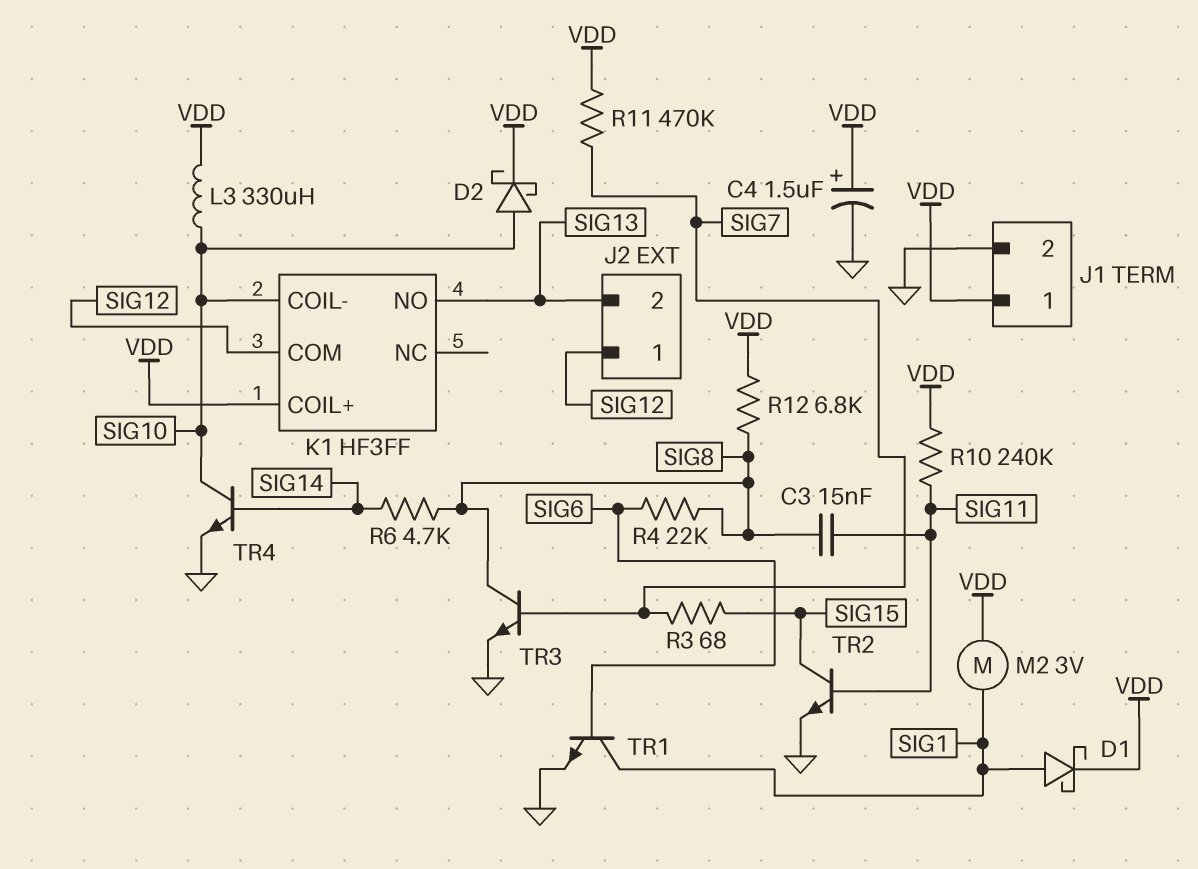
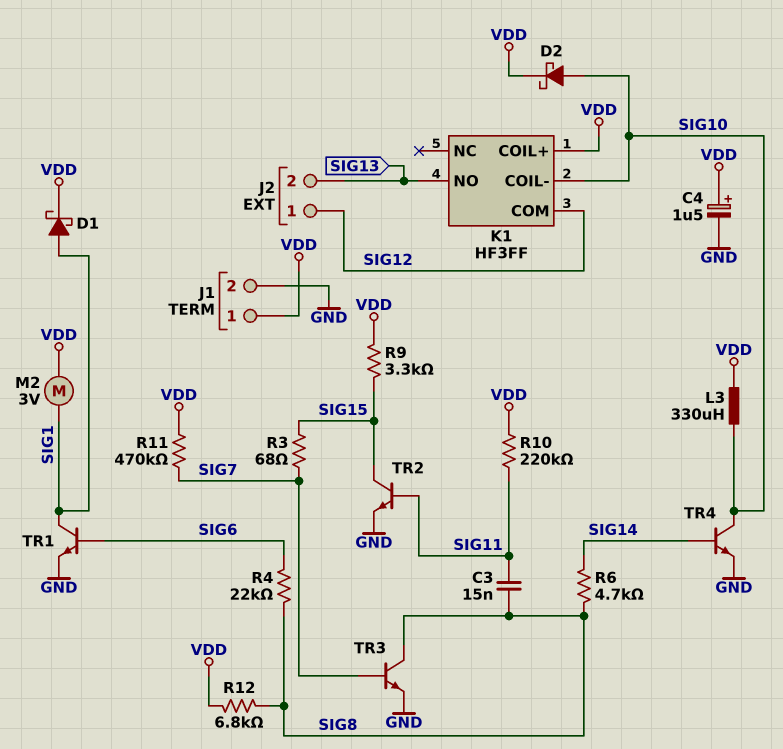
R9: none -> 3.3k (SIG15, VDD)
R10: 240k (SIG11, VDD) -> 220k (SIG11, VDD)

